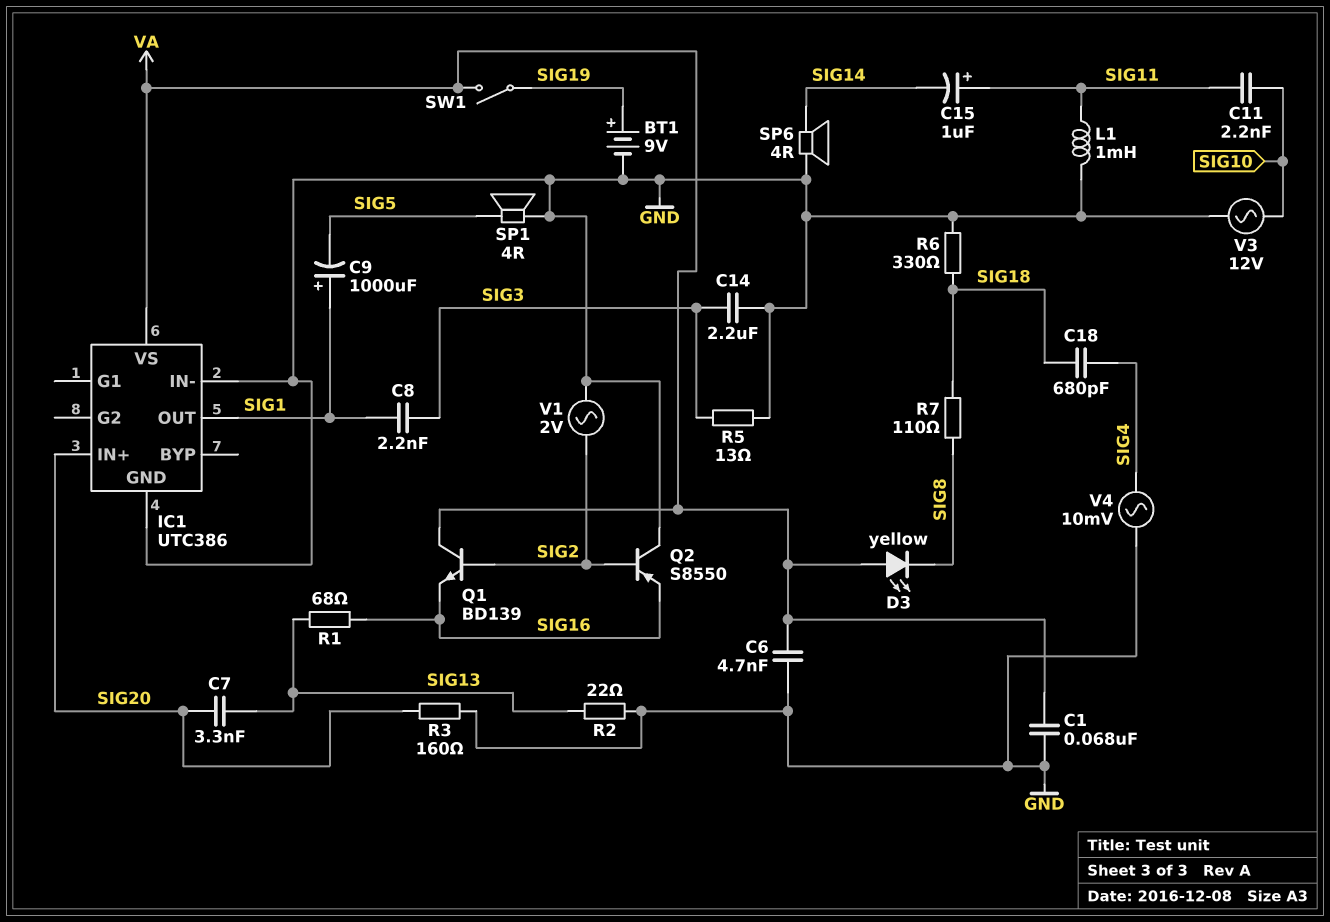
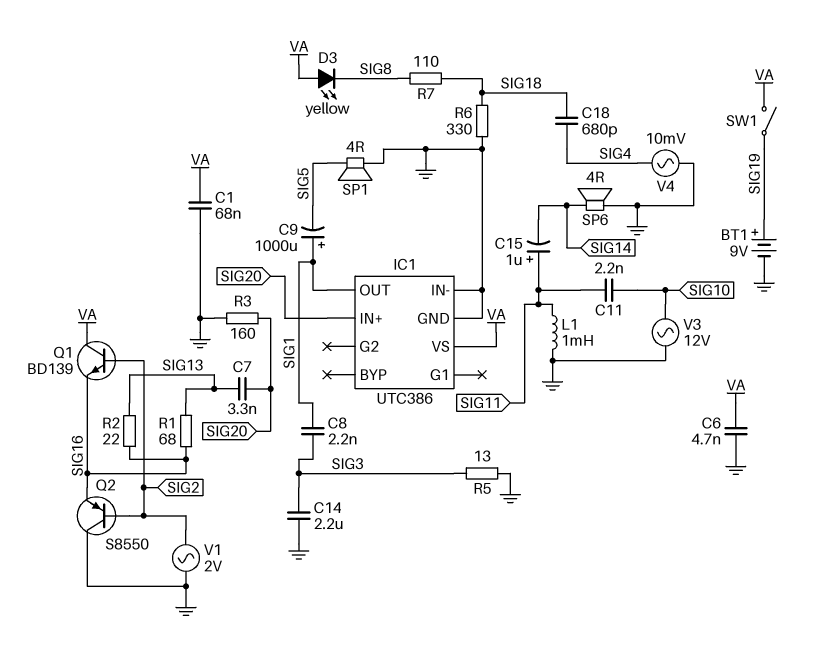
R2: 22 (GND, SIG13) -> 22 (SIG13, SIG16)

